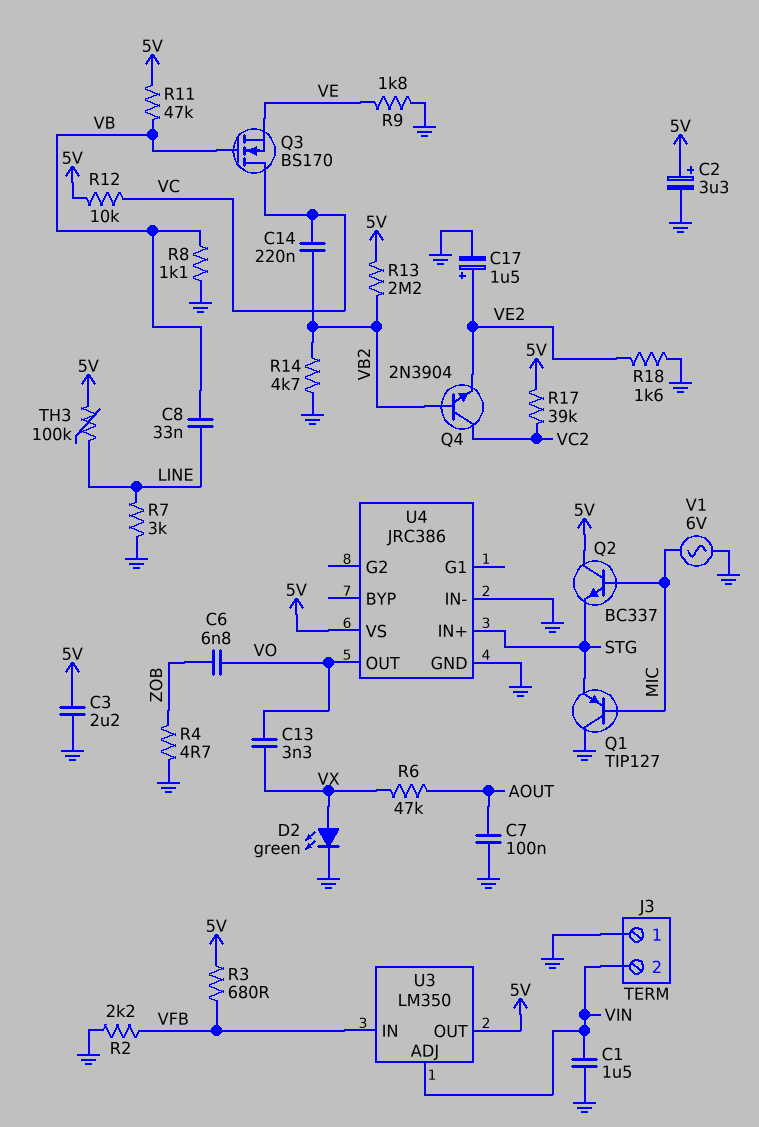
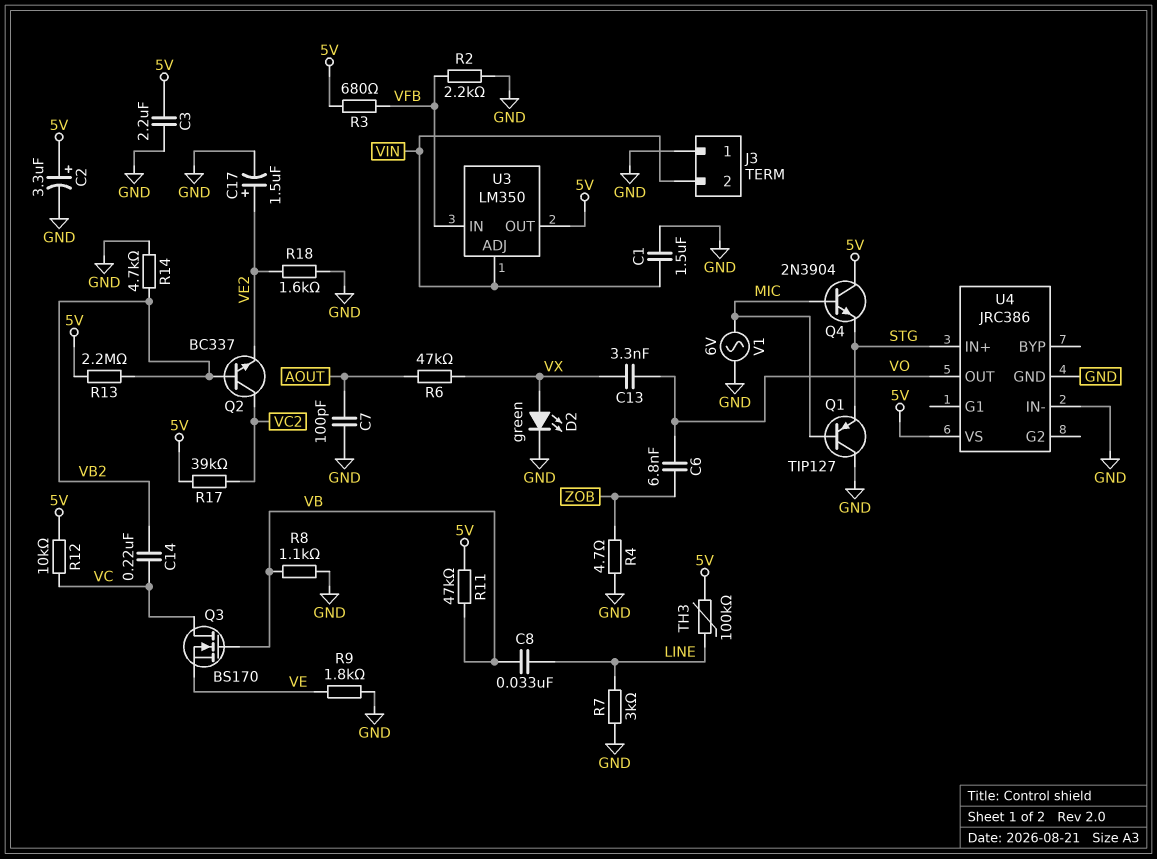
C7: 100nF (AOUT, GND) -> 100pF (AOUT, GND)
Q2: NPN BC337 (B MIC, C 5V, E STG) -> NPN BC337 (B VB2, C VC2, E VE2)
Q4: NPN 2N3904 (B VB2, C VC2, E VE2) -> NPN 2N3904 (B MIC, C 5V, E STG)

